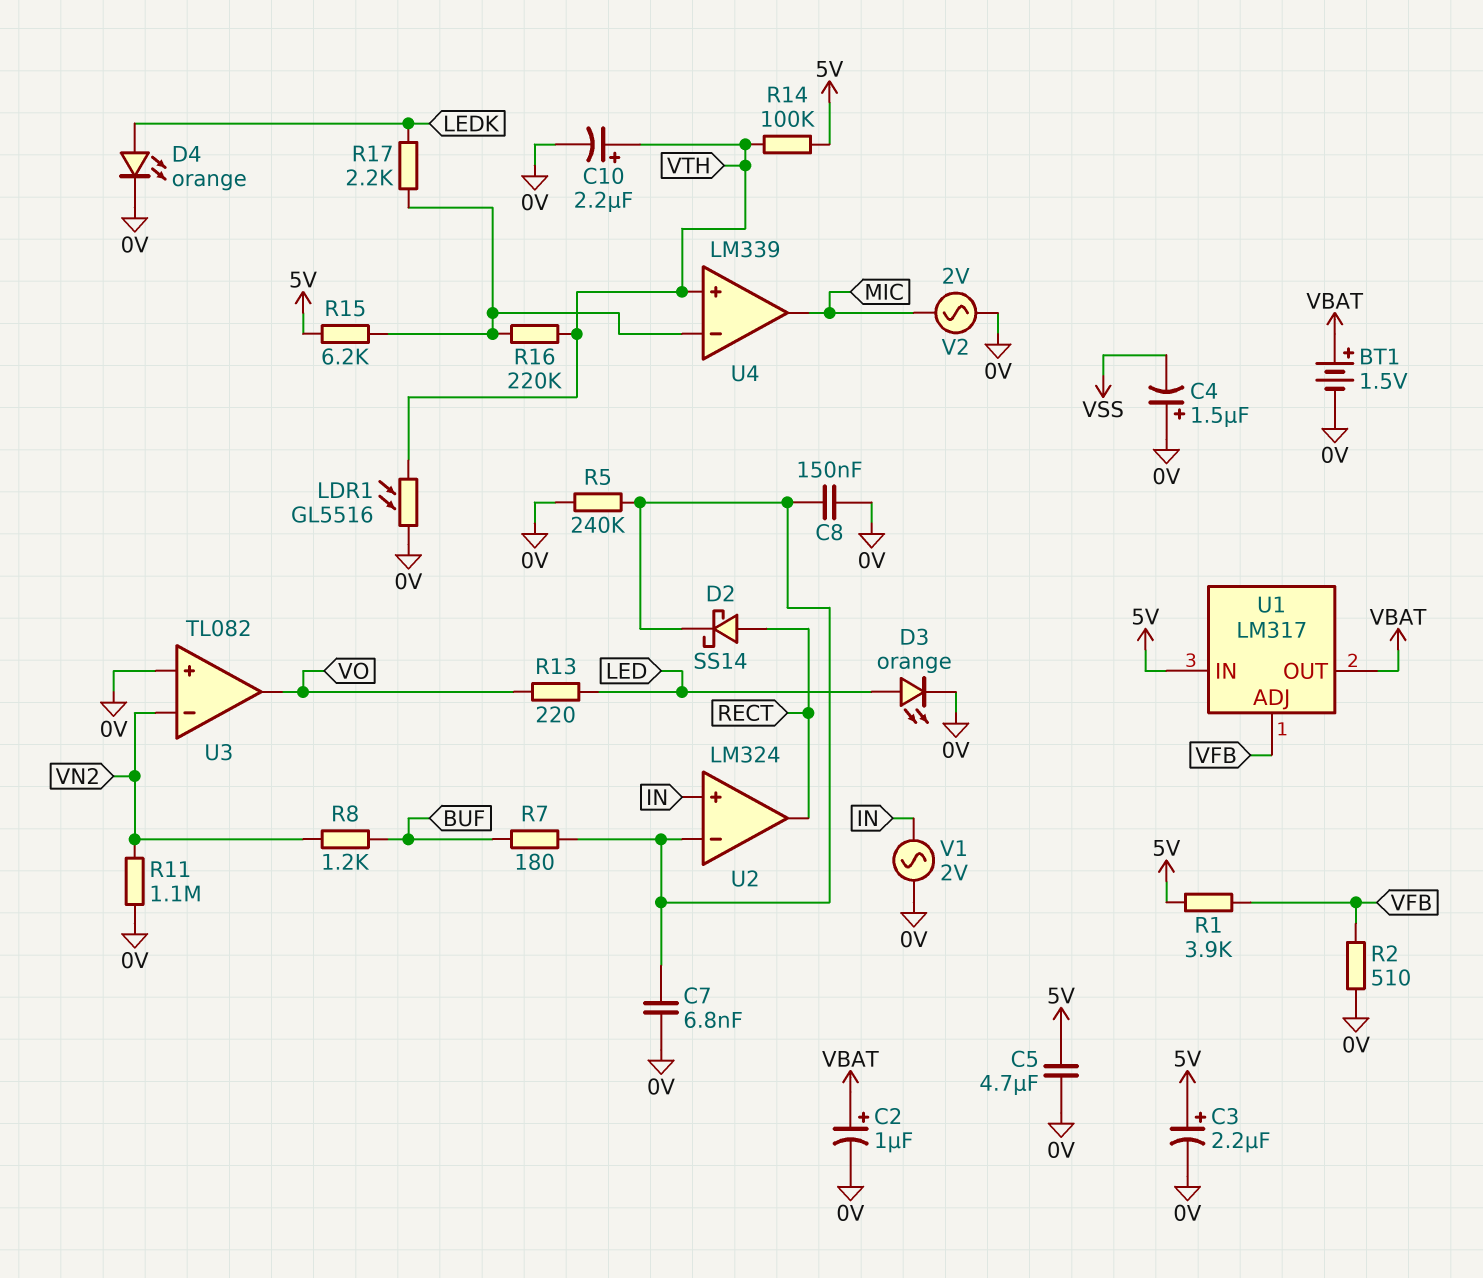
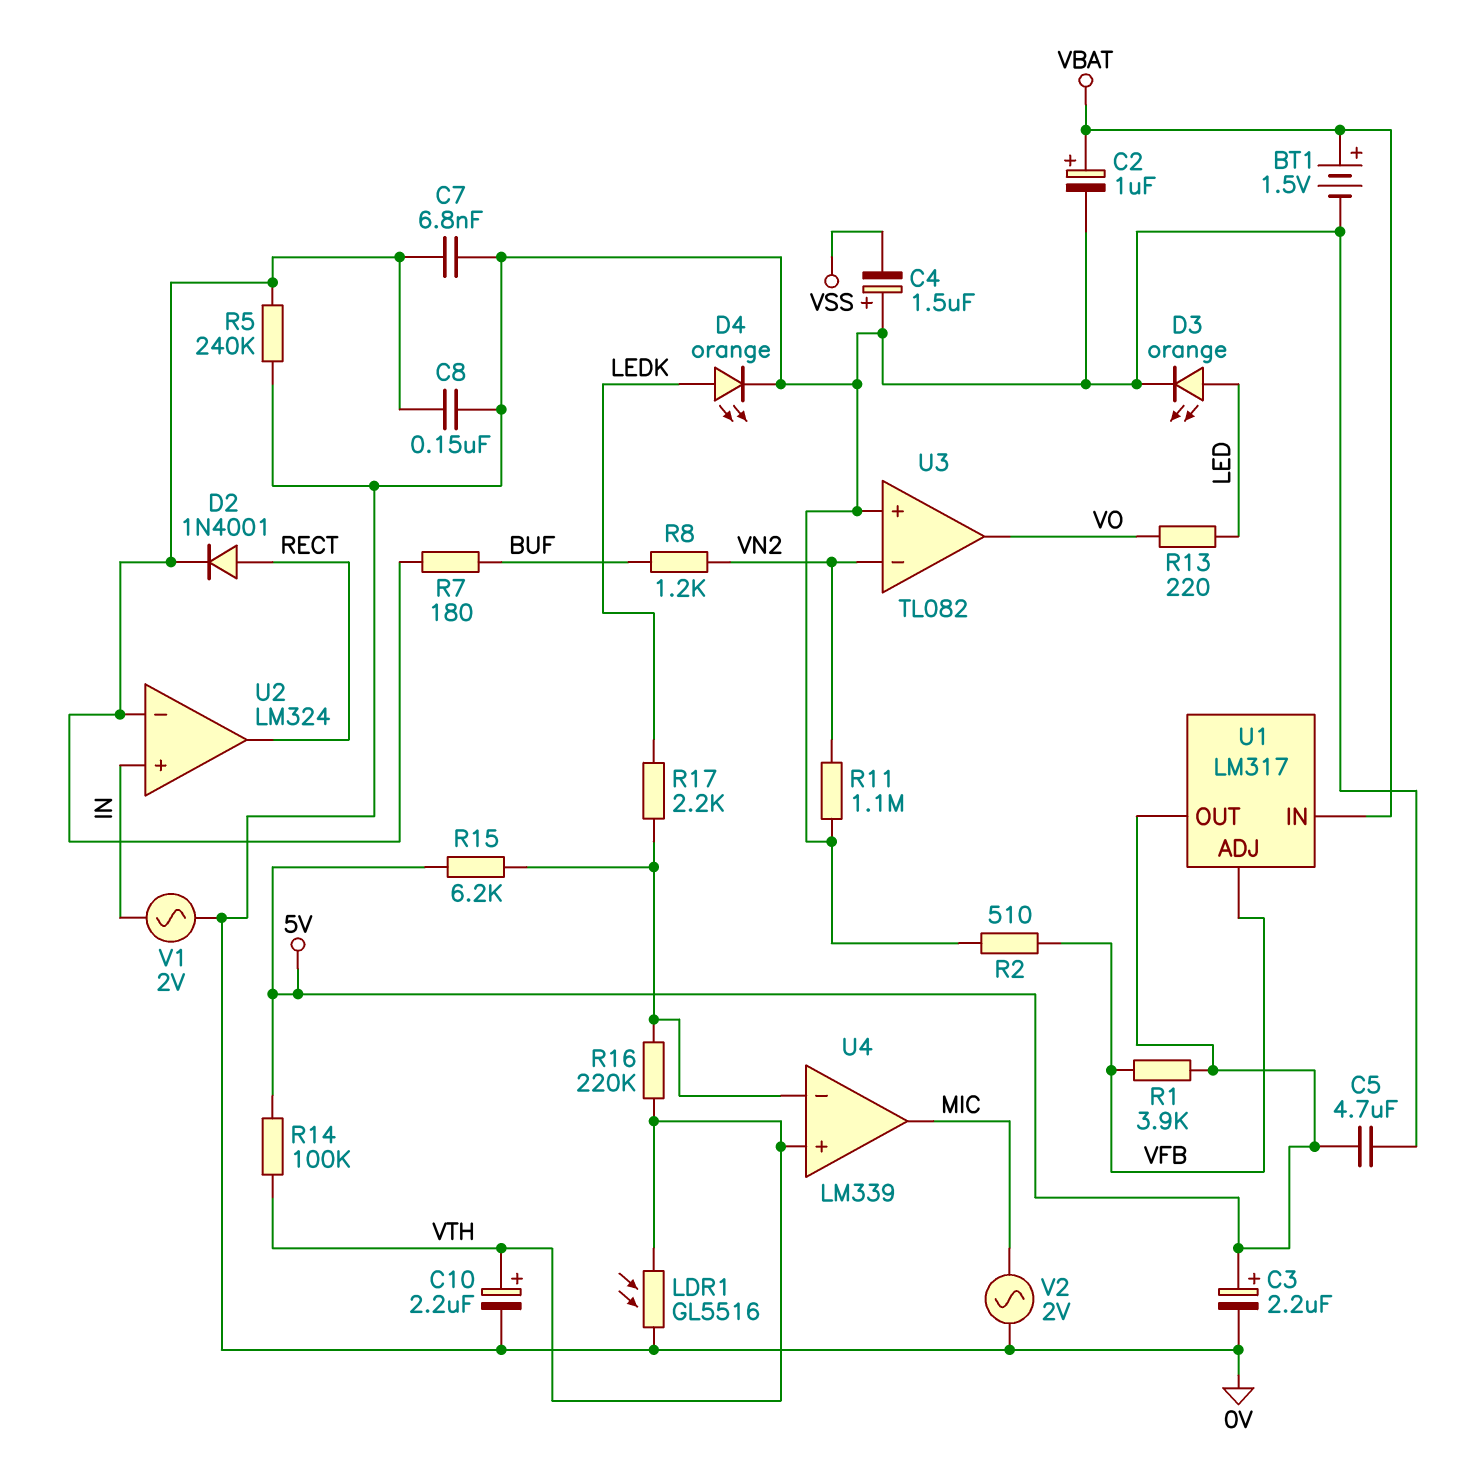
D2: schottky SS14 (A RECT, K U2/in-) -> diode 1N4001 (A RECT, K U2/in-)
U1 pin IN: 5V -> VBAT
U1 pin OUT: VBAT -> 5V

